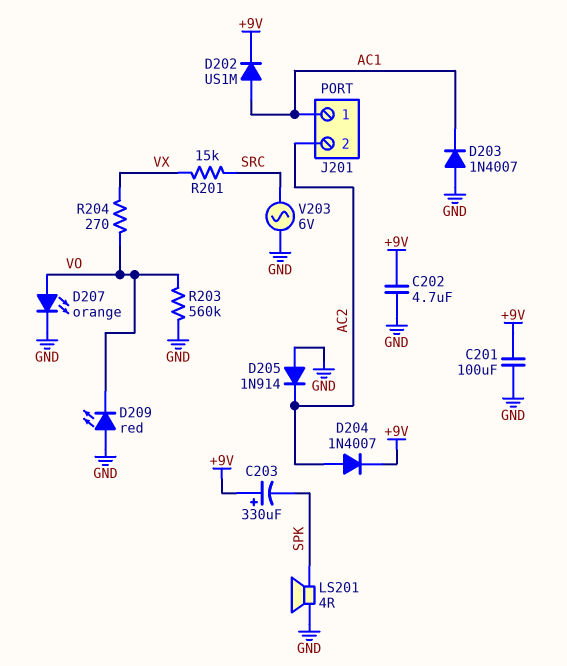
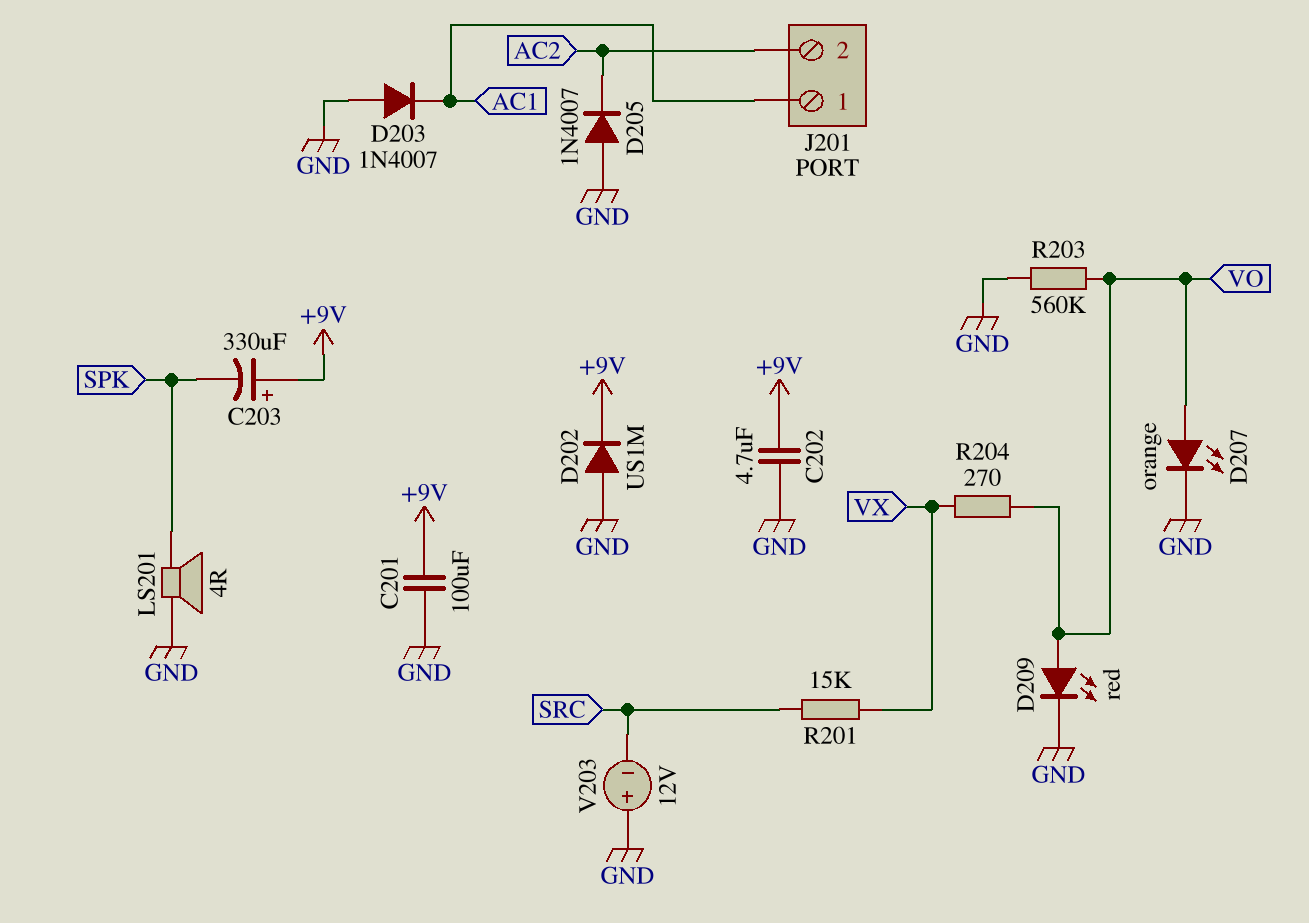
D202: diode US1M (A AC1, K +9V) -> diode US1M (A GND, K +9V)
D204: diode 1N4007 (A AC2, K +9V) -> none
D205: diode 1N914 (A GND, K AC2) -> diode 1N4007 (A GND, K AC2)
D209: LED red (A GND, K VO) -> LED red (A VO, K GND)
V203: AC 6V (GND, SRC) -> 12V (plus GND, minus SRC)

